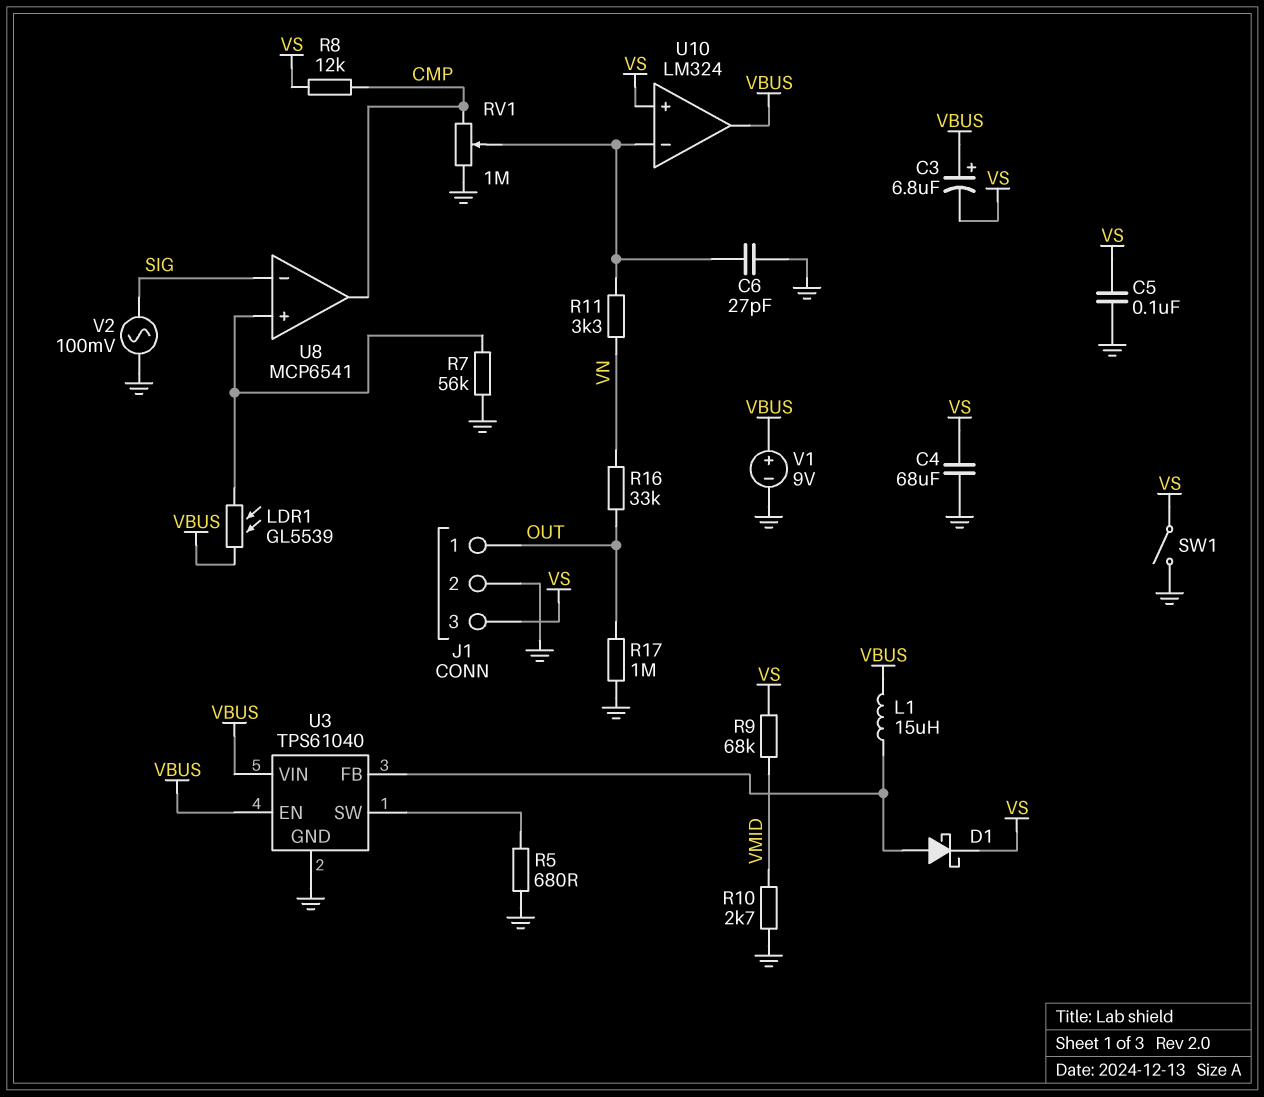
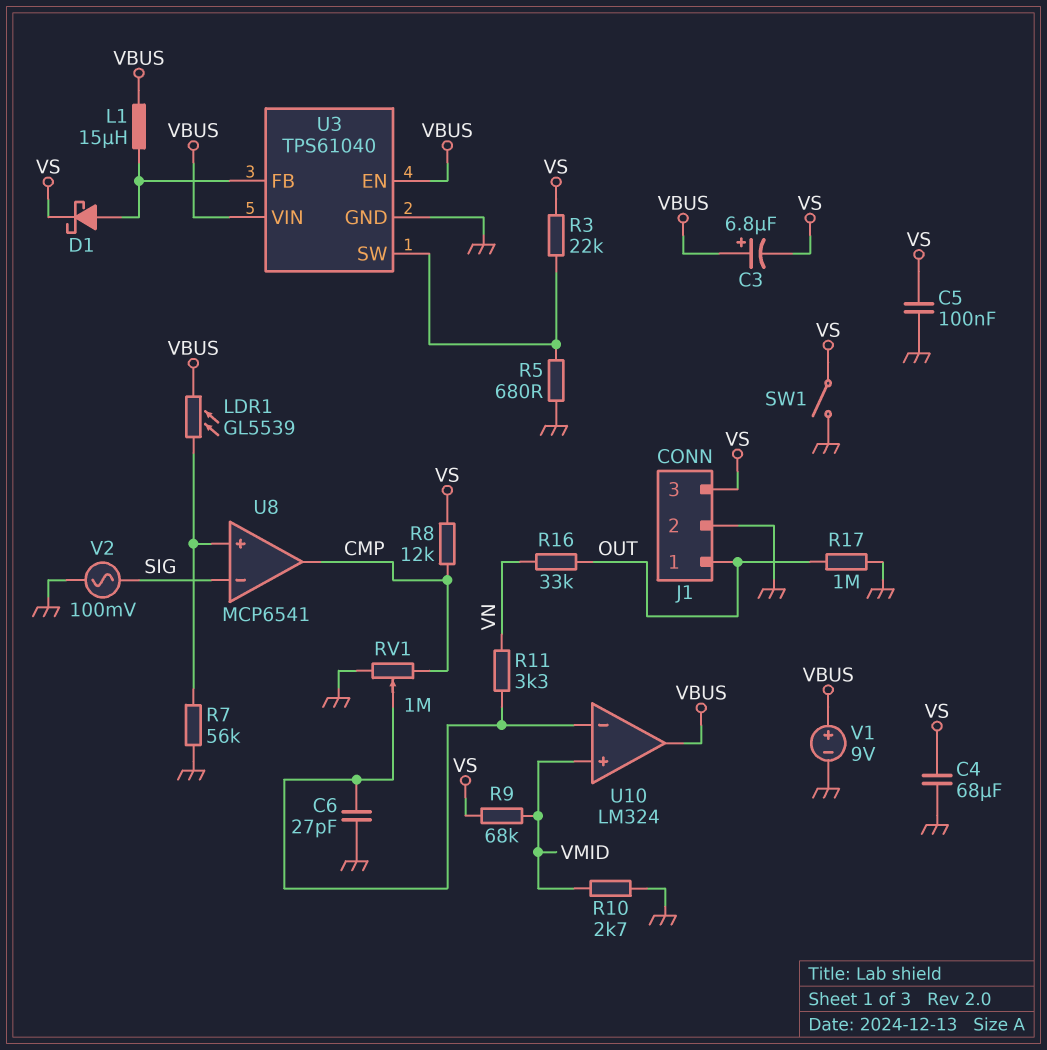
R3: none -> 22k (U3/SW, VS)
U10 pin in+: VS -> VMID

